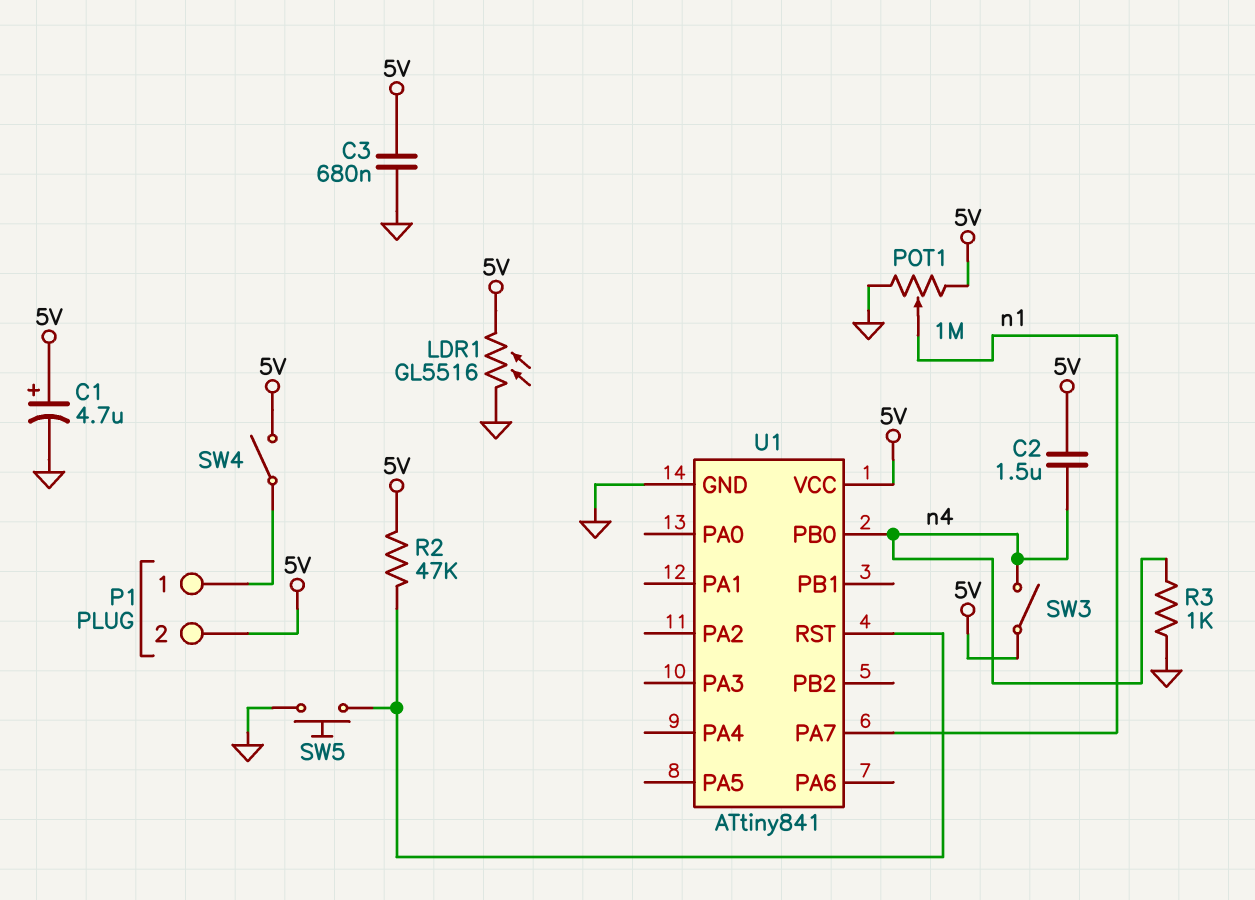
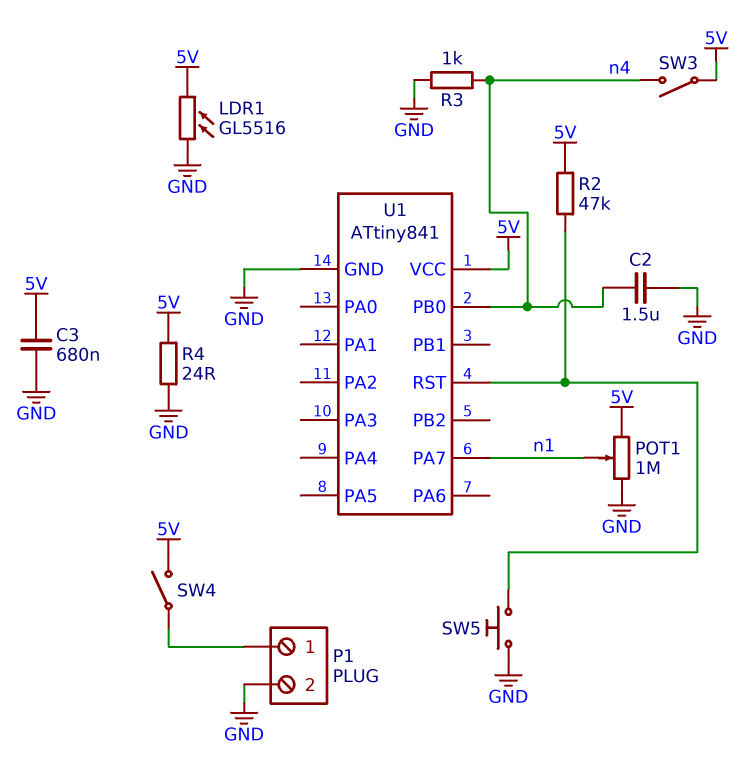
C1: 4.7uF (plus 5V, minus GND) -> none
C2: 1.5uF (5V, n4) -> 1.5uF (GND, n4)
P1 pin 2: 5V -> GND
R4: none -> 24 (5V, GND)

